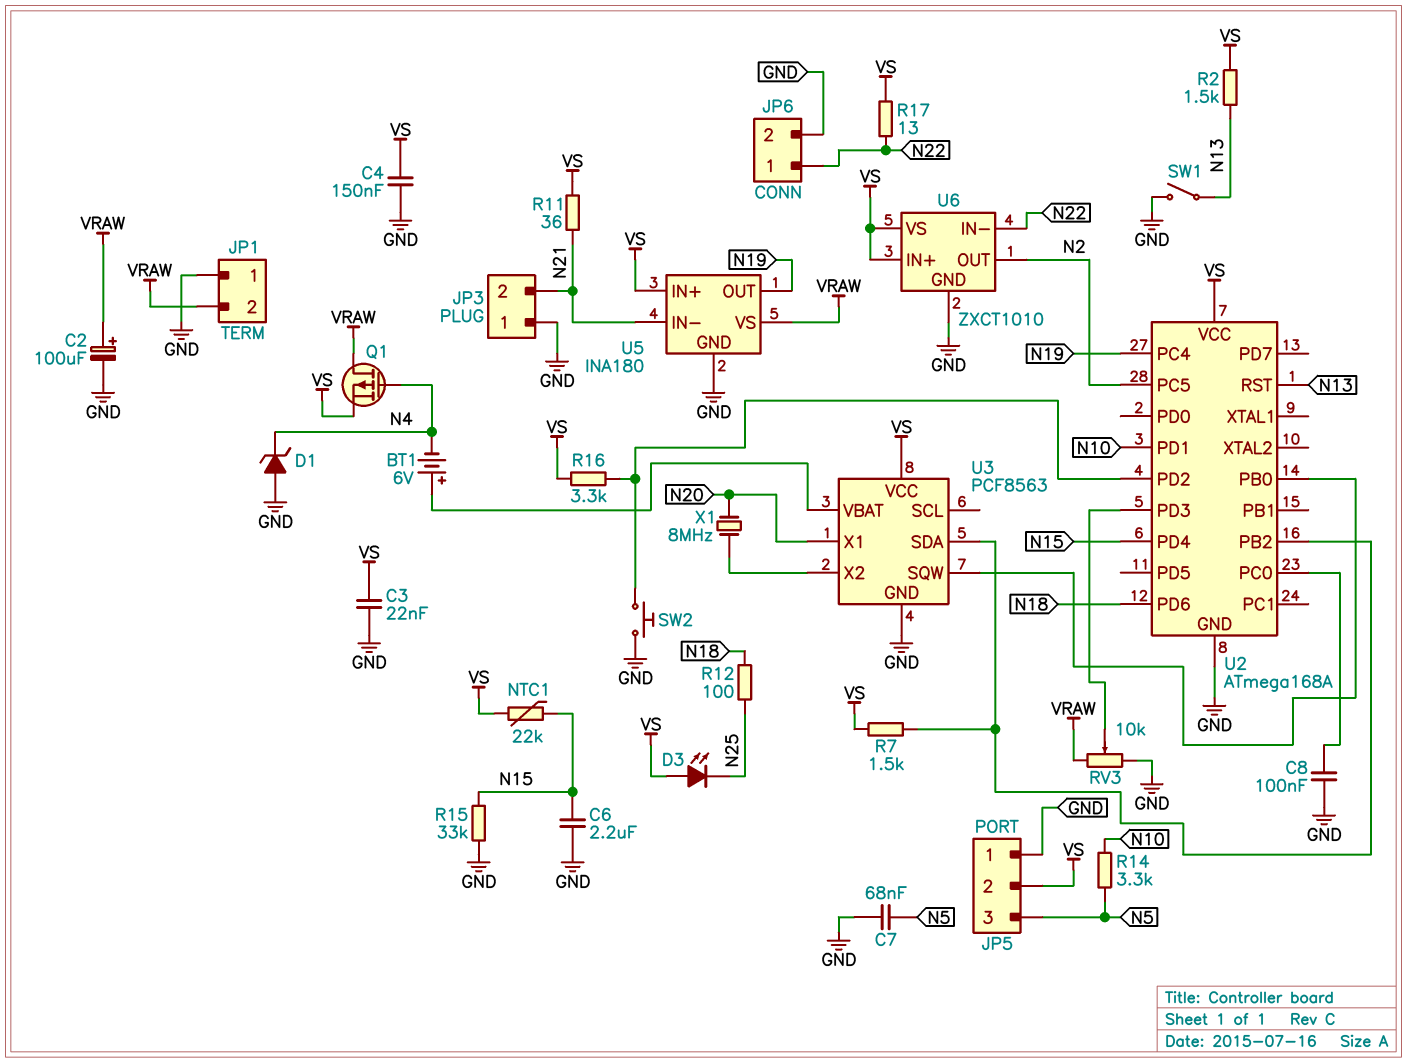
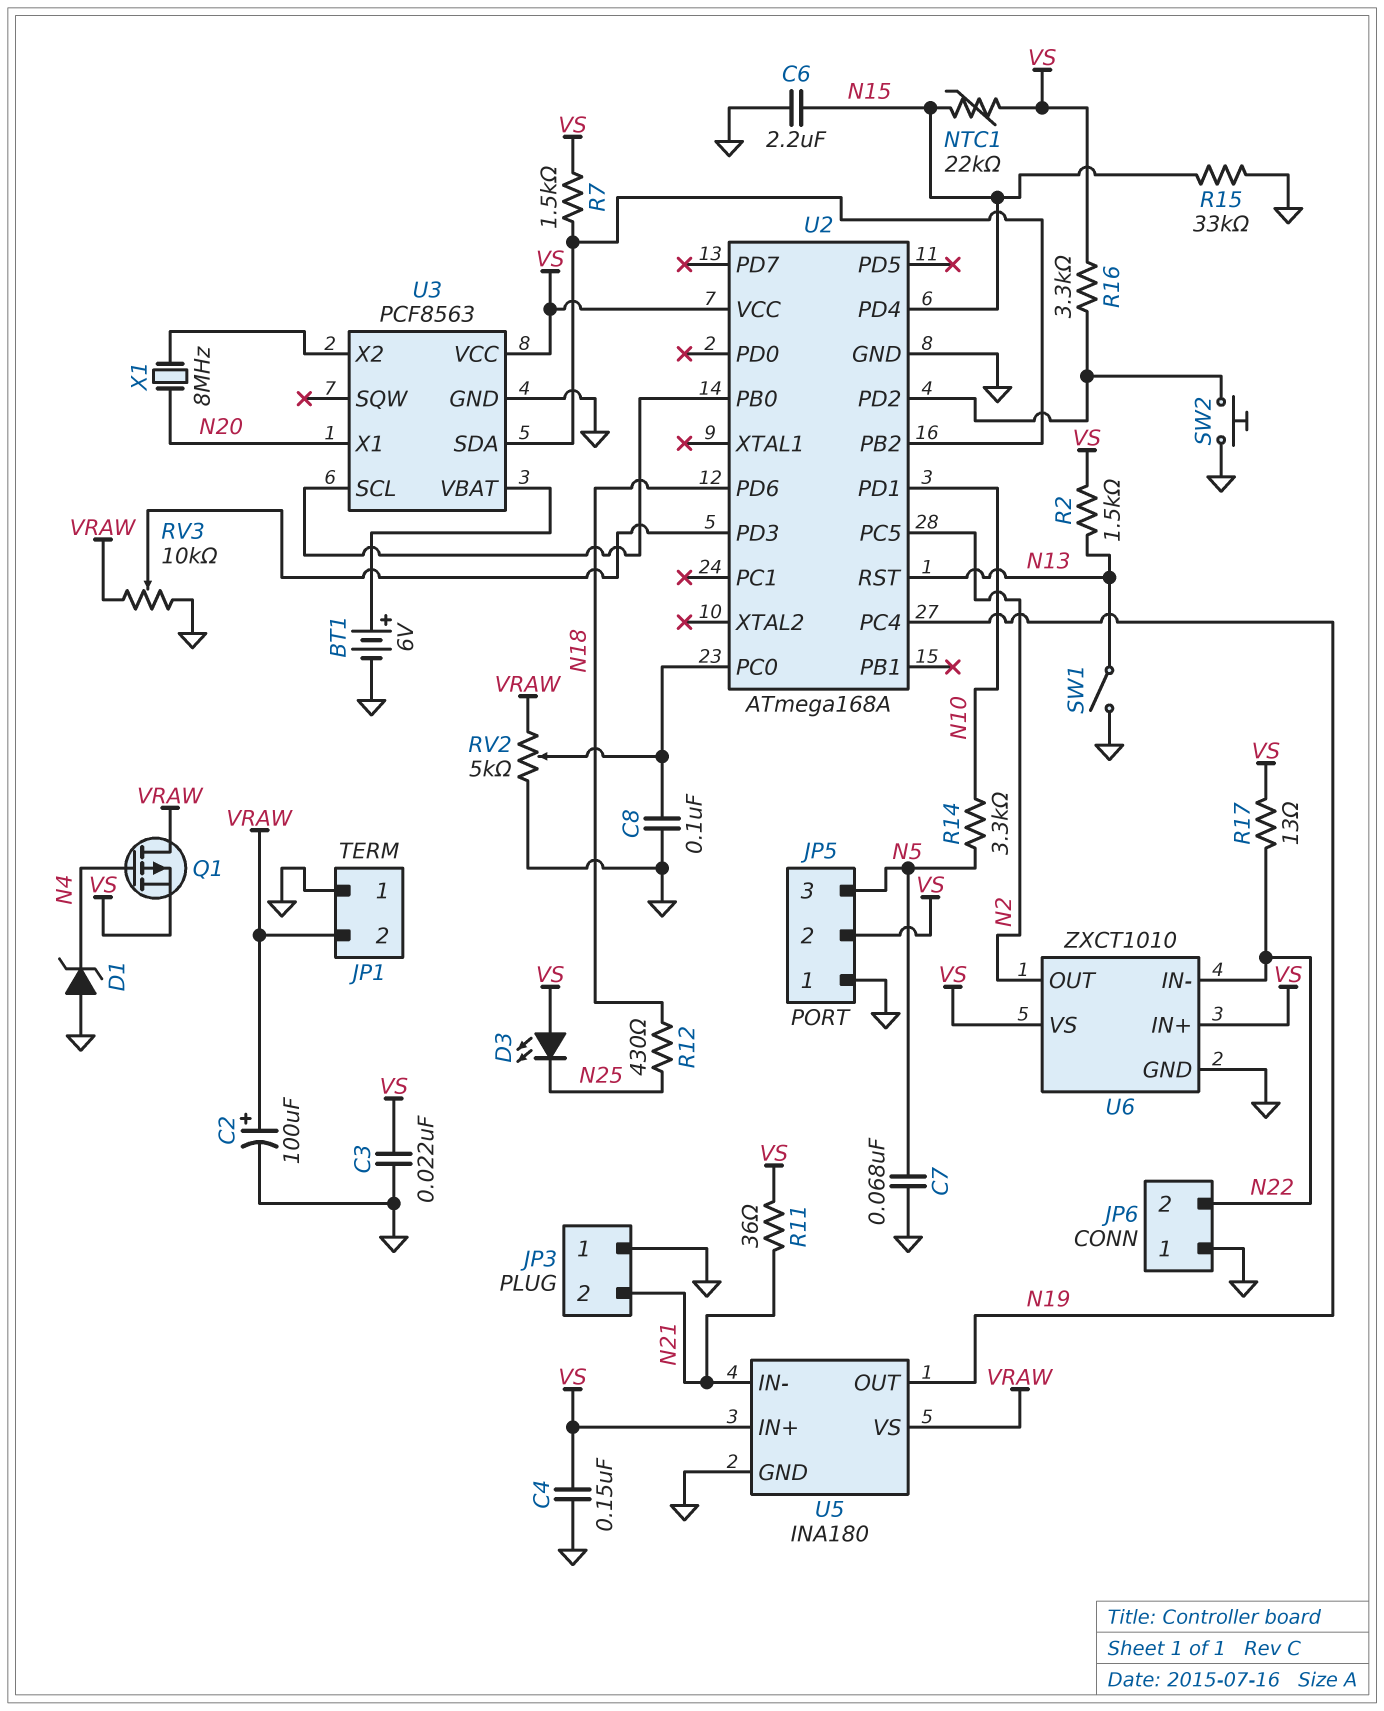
BT1: 6V (plus U3/VBAT, minus N4) -> 6V (plus U3/VBAT, minus GND)
JP6 pin 1: N22 -> GND
JP6 pin 2: GND -> N22
R12: 100 (N18, N25) -> 430 (N18, N25)
RV2: none -> 5k (GND, VRAW, wiper U2/PC0)
U3 pin SCL: none -> U2/PB0
U3 pin SQW: U2/PB0 -> none

